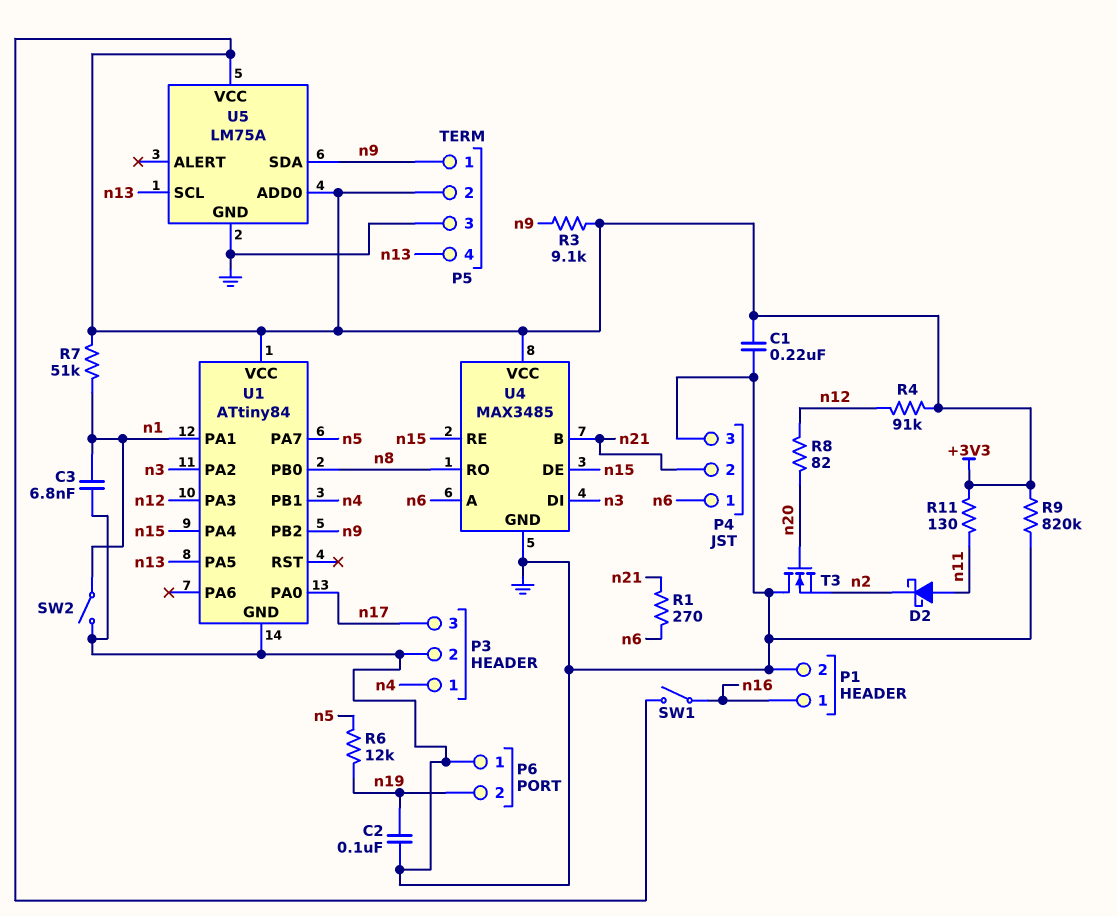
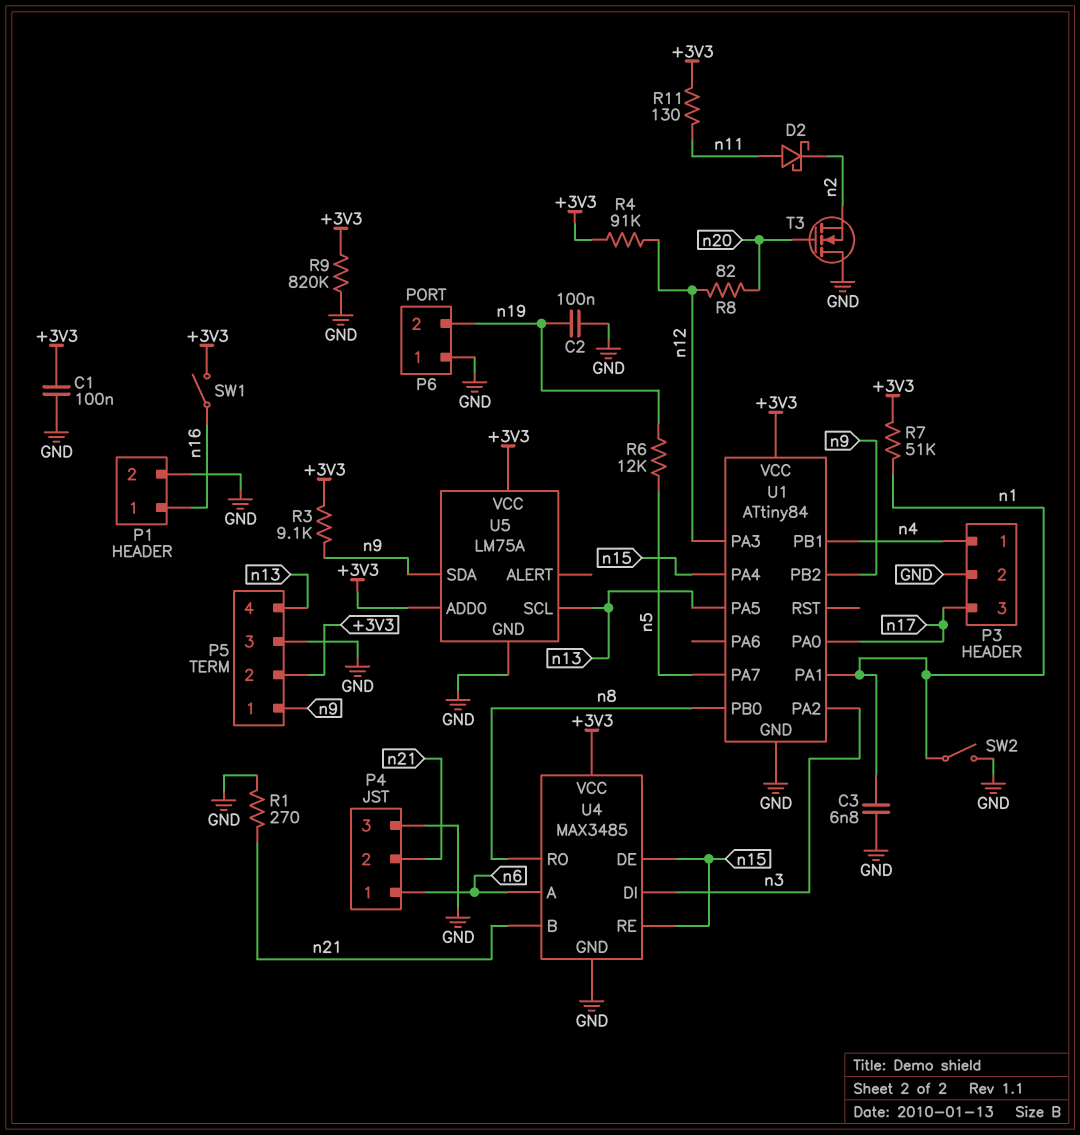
C1: 220nF (+3V3, GND) -> 100nF (+3V3, GND)
R1: 270 (n6, n21) -> 270 (GND, n21)

